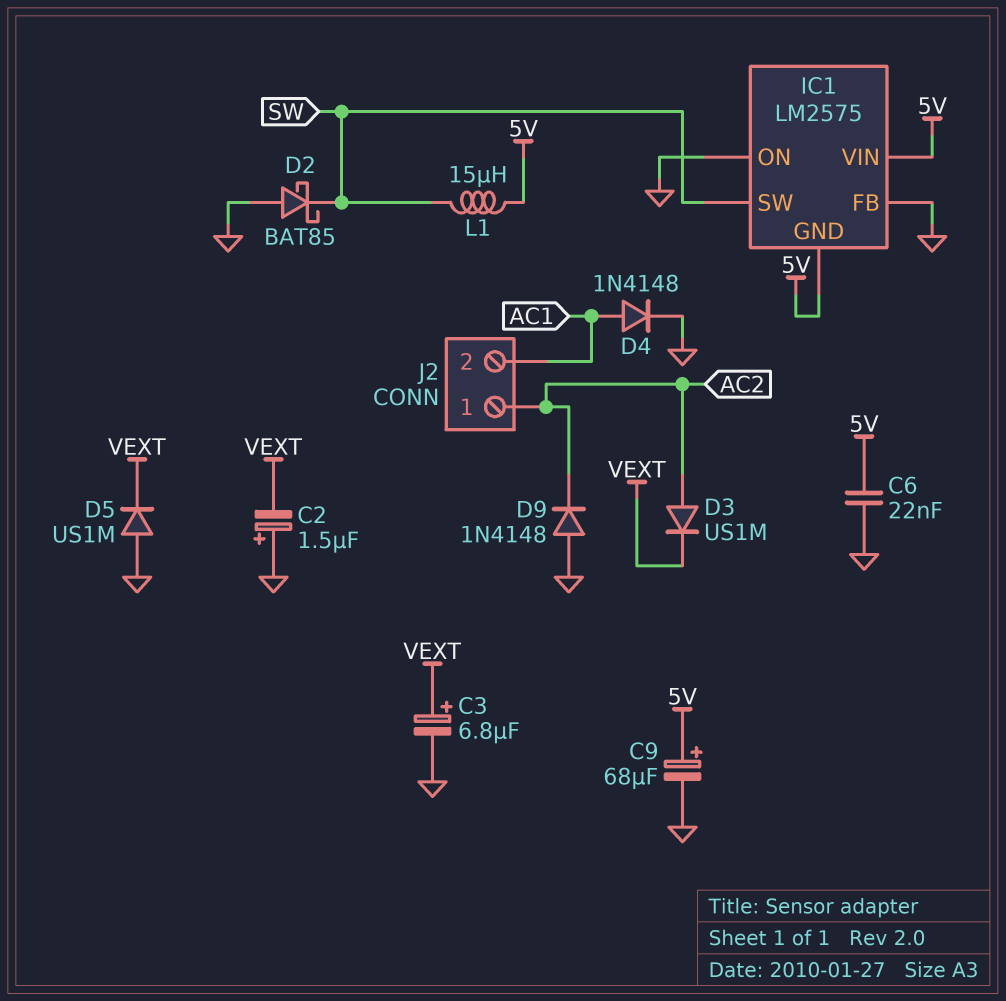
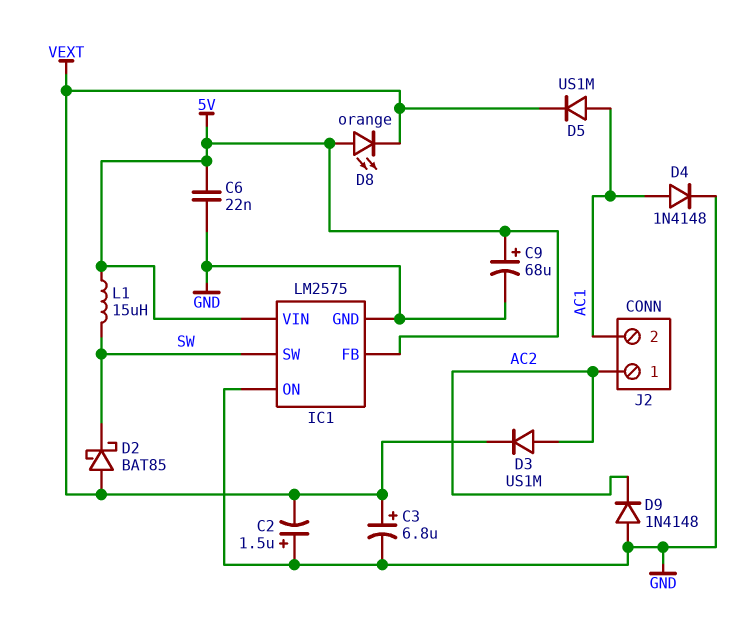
D2: schottky BAT85 (A GND, K SW) -> schottky BAT85 (A VEXT, K SW)
D5: diode US1M (A GND, K VEXT) -> diode US1M (A AC1, K VEXT)
D8: none -> LED orange (A 5V, K VEXT)
IC1 pin FB: GND -> 5V
IC1 pin GND: 5V -> GND

